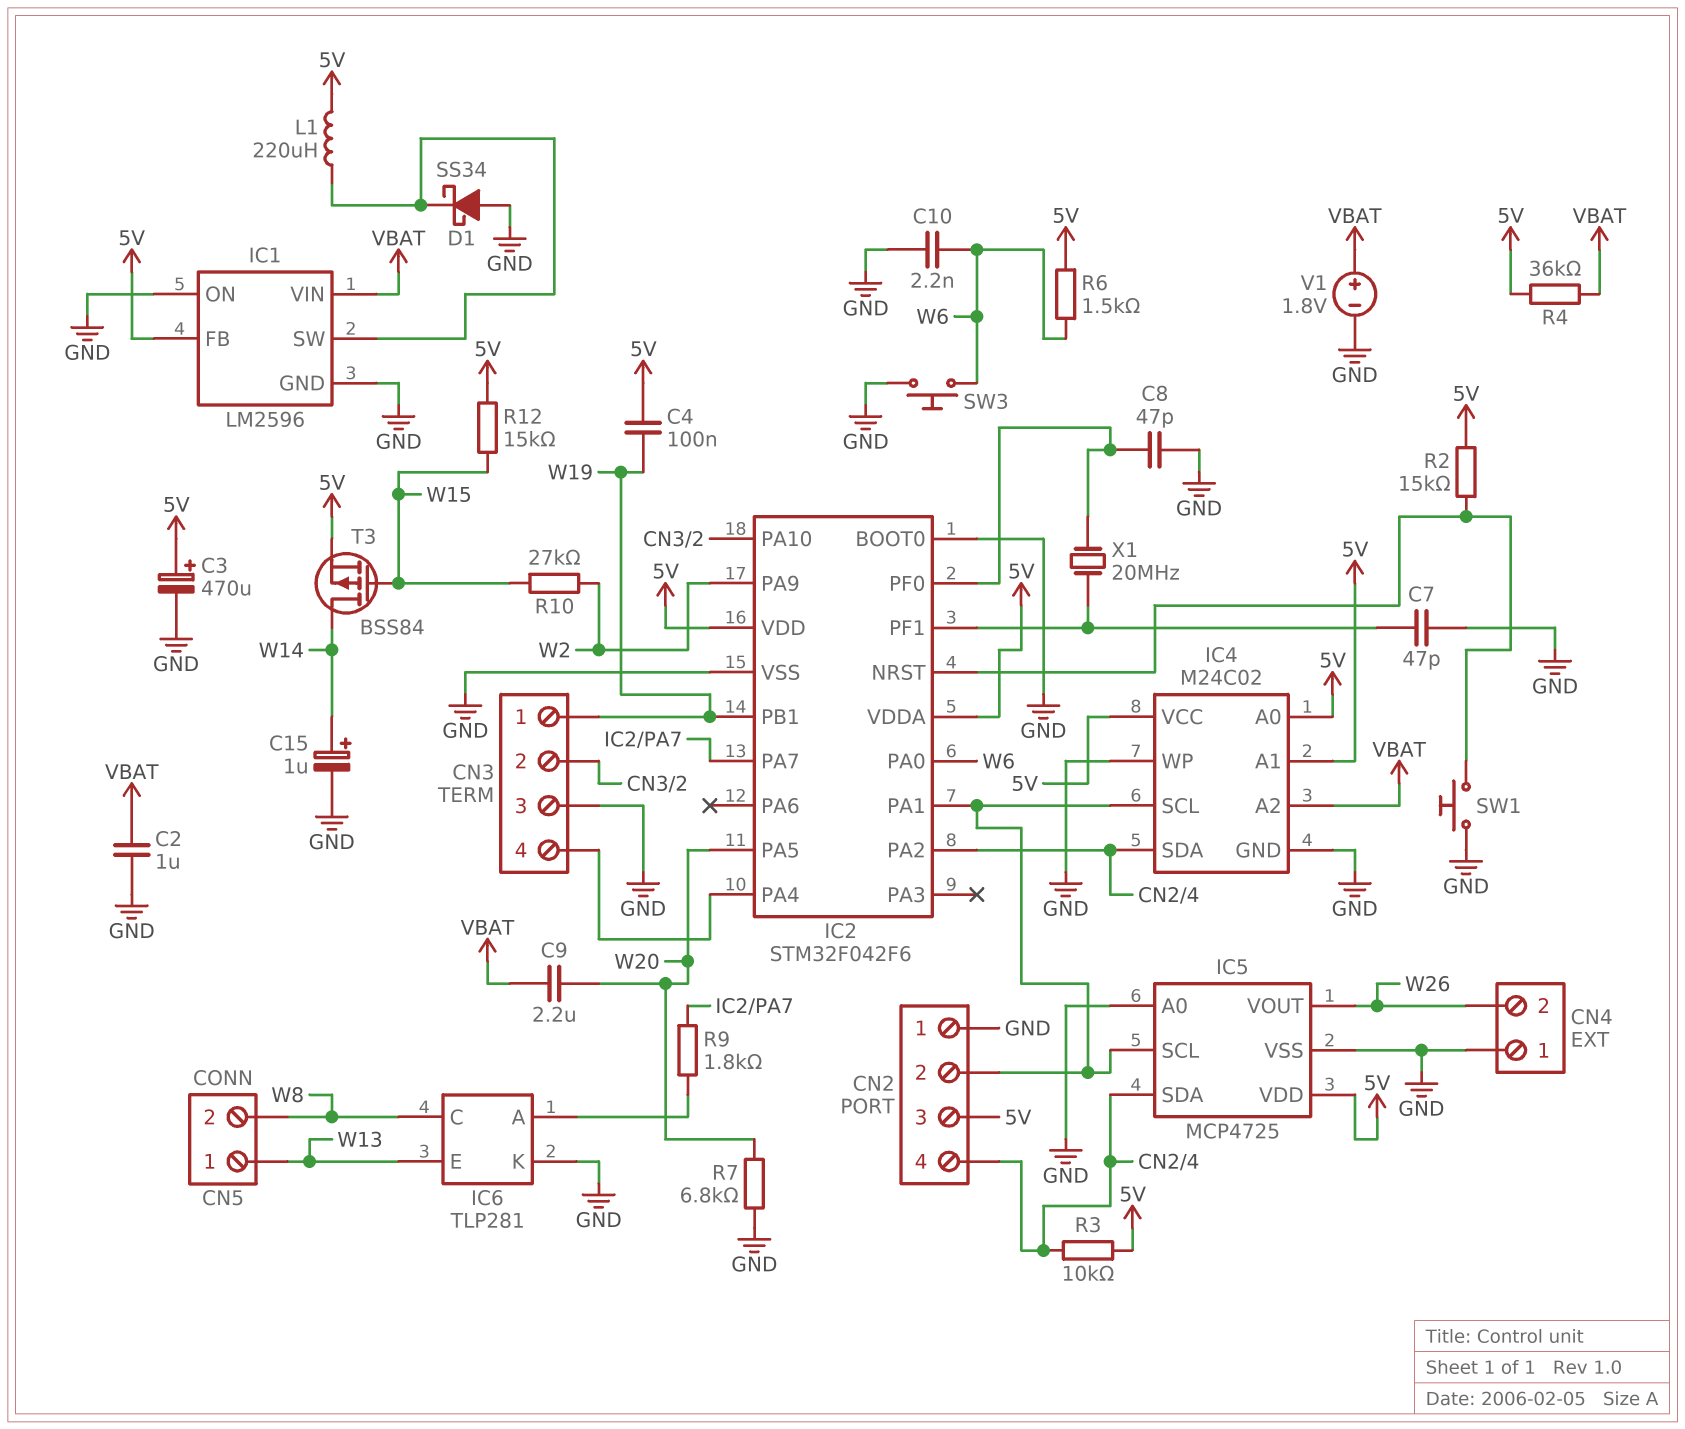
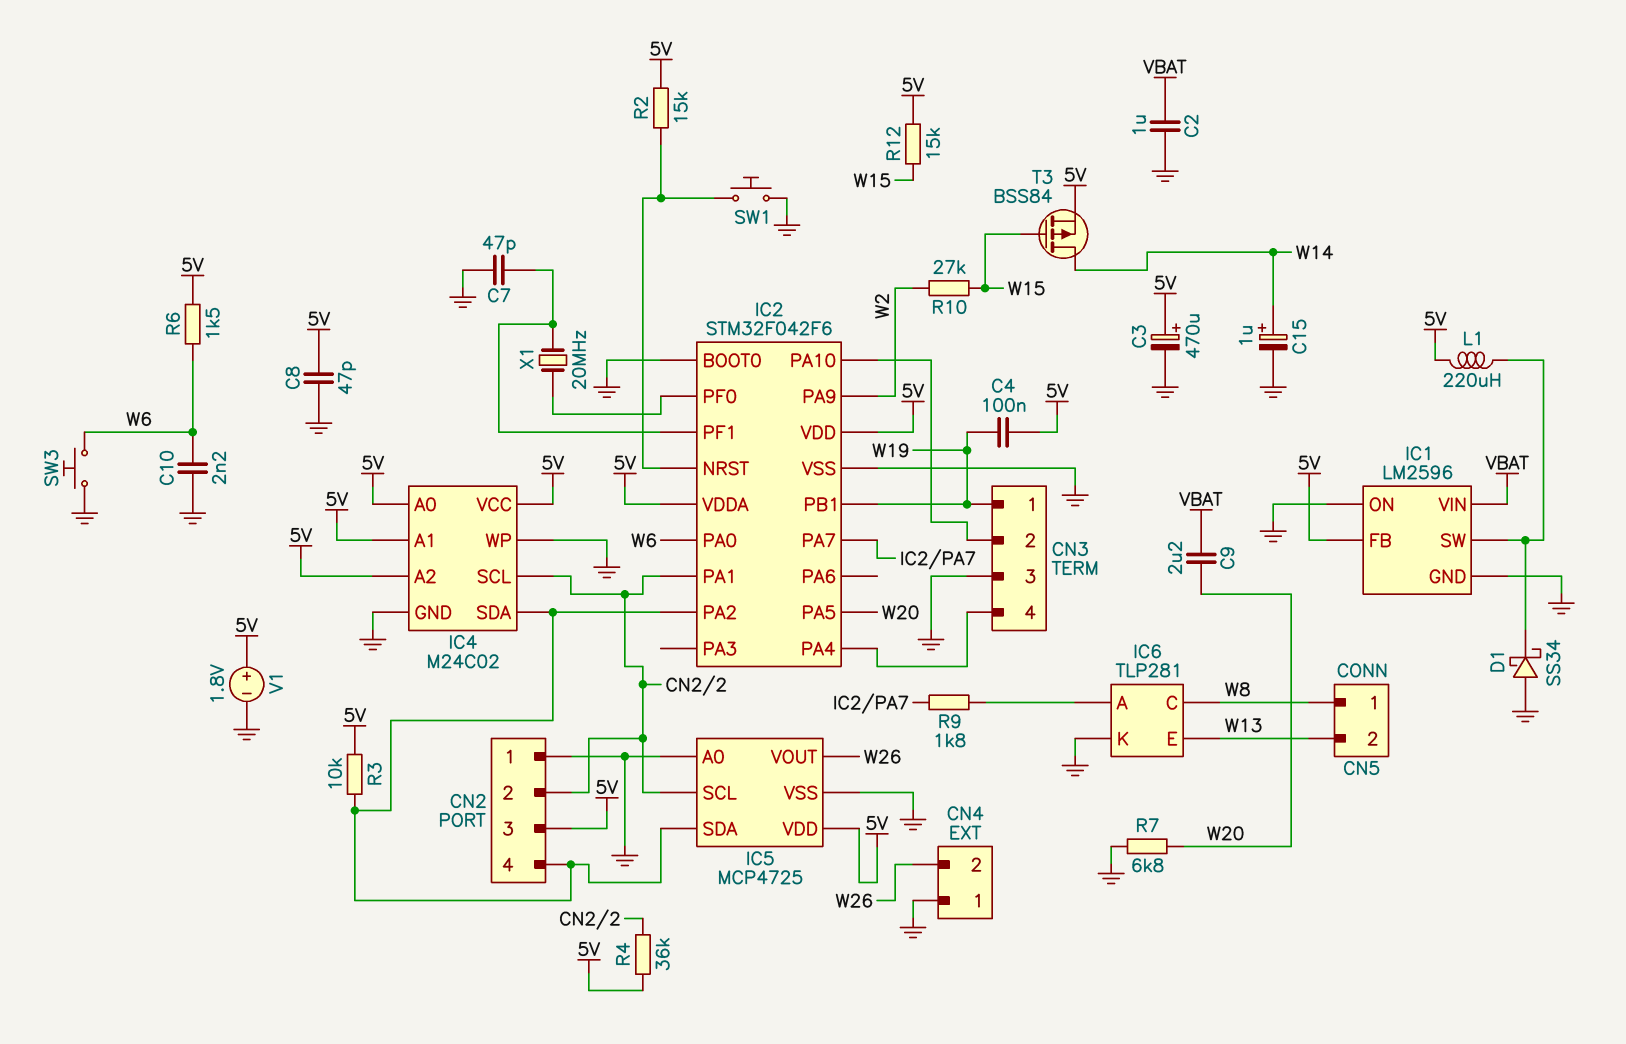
C8: 47pF (GND, IC2/PF0) -> 47pF (5V, GND)
CN5 pin 1: W13 -> W8
CN5 pin 2: W8 -> W13
IC4 pin A2: VBAT -> 5V
R4: 36k (5V, VBAT) -> 36k (5V, CN2/2)
V1: 1.8V (plus VBAT, minus GND) -> 1.8V (plus 5V, minus GND)

